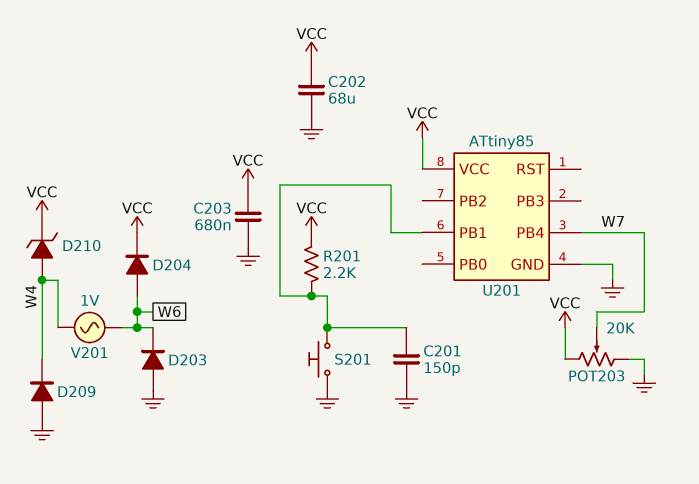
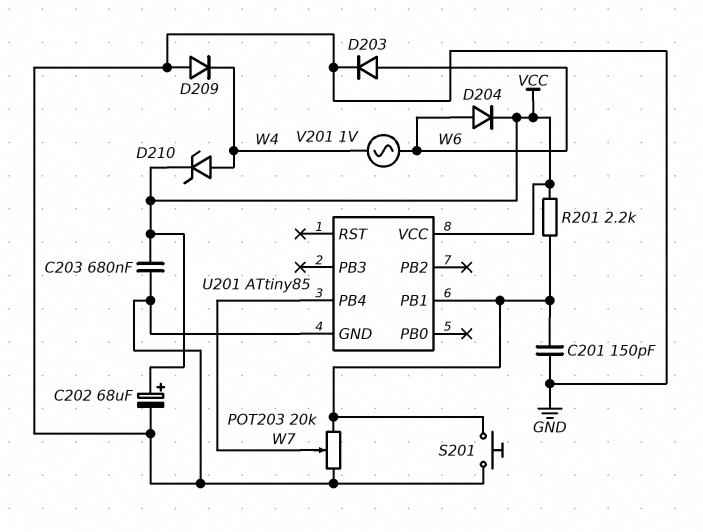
C202: 68uF (GND, VCC) -> 68uF (plus VCC, minus GND)
D203: diode (A GND, K W6) -> diode (A W6, K GND)
POT203: 20k (GND, VCC, wiper W7) -> 20k (GND, U201/PB1, wiper W7)

